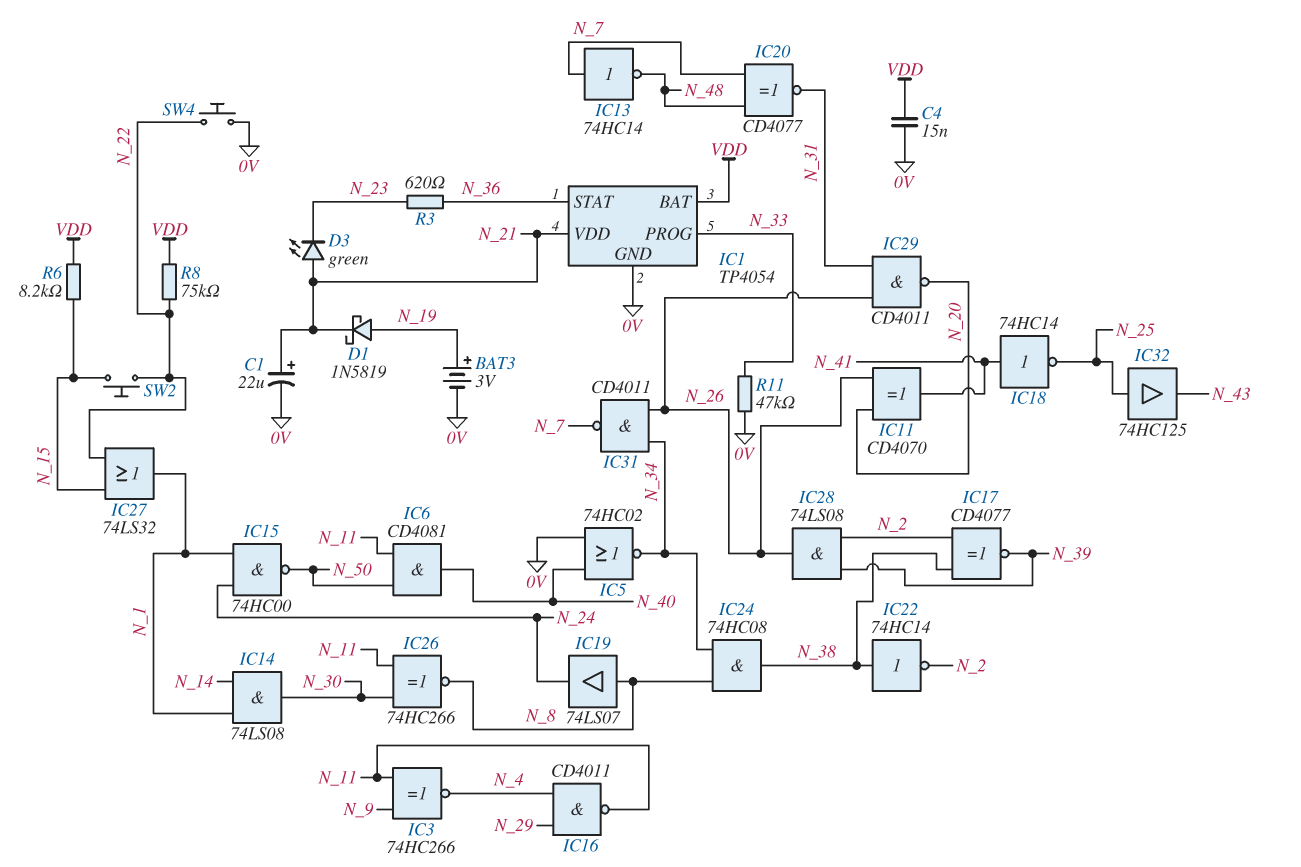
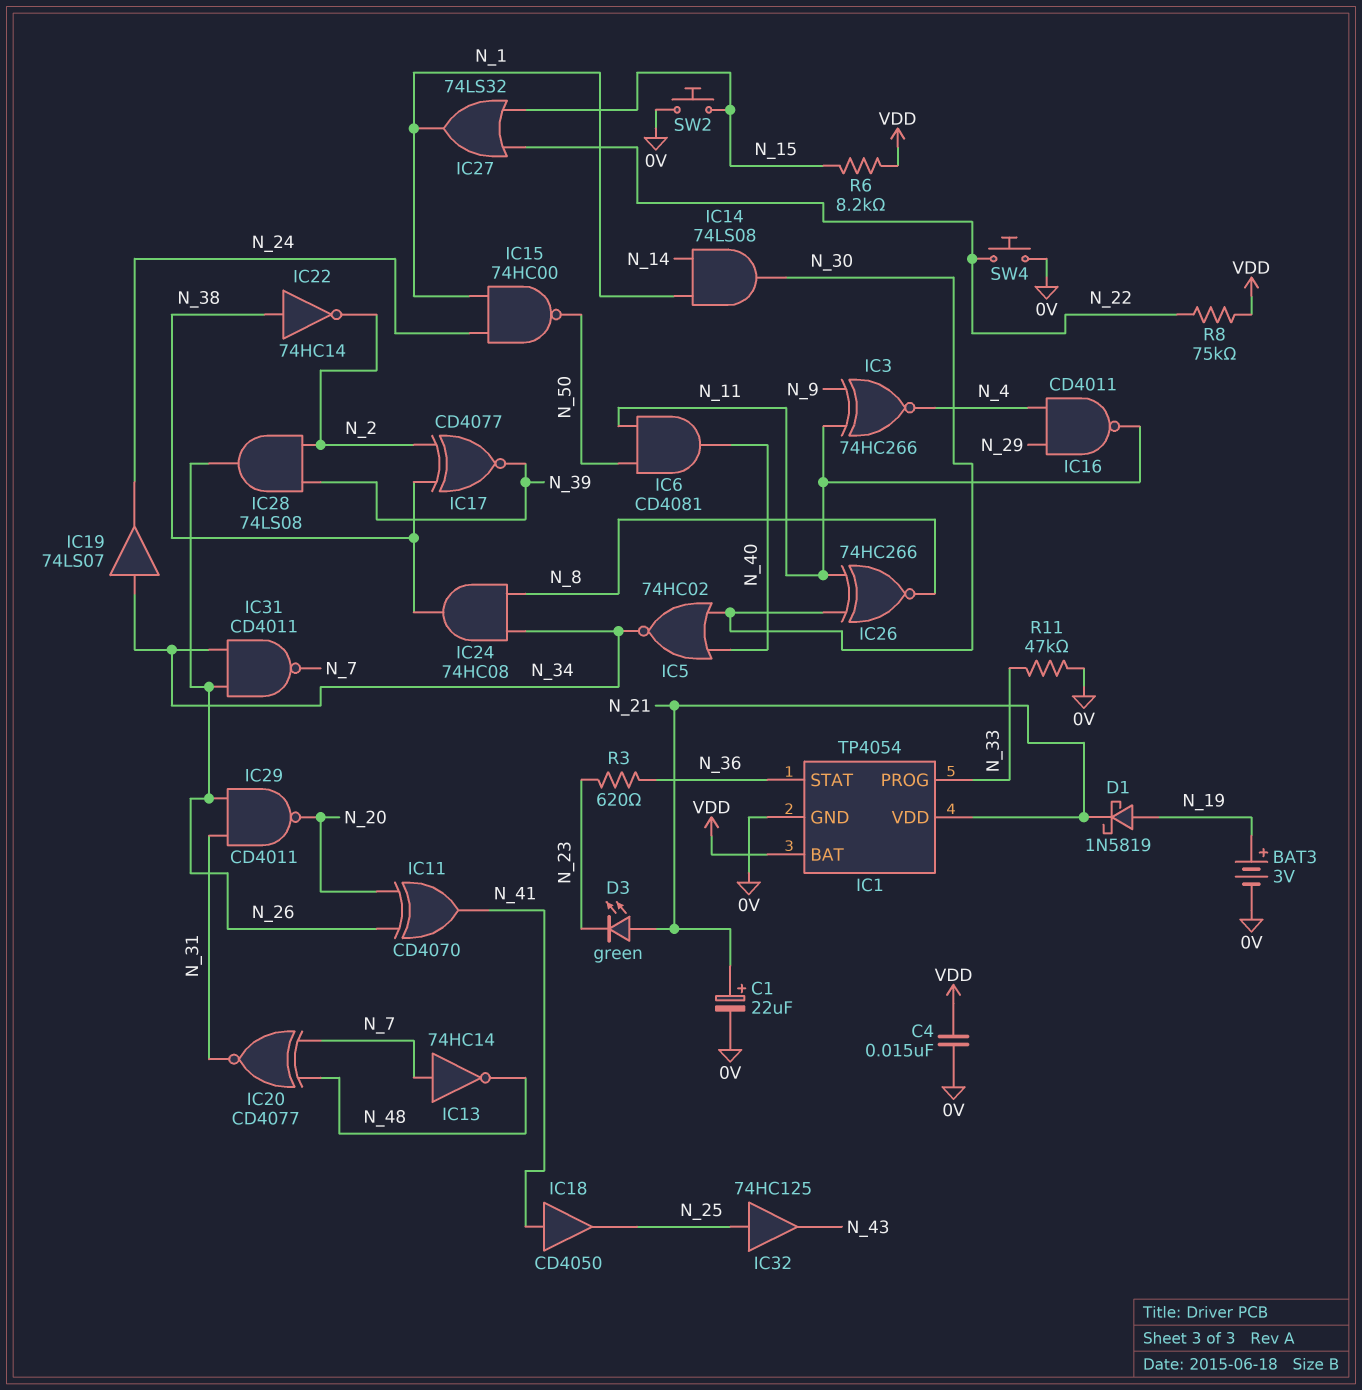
IC5: NOR 74HC02 (in 0V, in N_40, out N_34) -> NOR 74HC02 (in N_30, in N_40, out N_34)
IC18: NOT 74HC14 (in N_41, out N_25) -> buffer CD4050 (in N_41, out N_25)
IC19: buffer 74LS07 (in N_8, out N_24) -> buffer 74LS07 (in N_34, out N_24)
SW2: button (N_15, N_22) -> button (0V, N_15)

